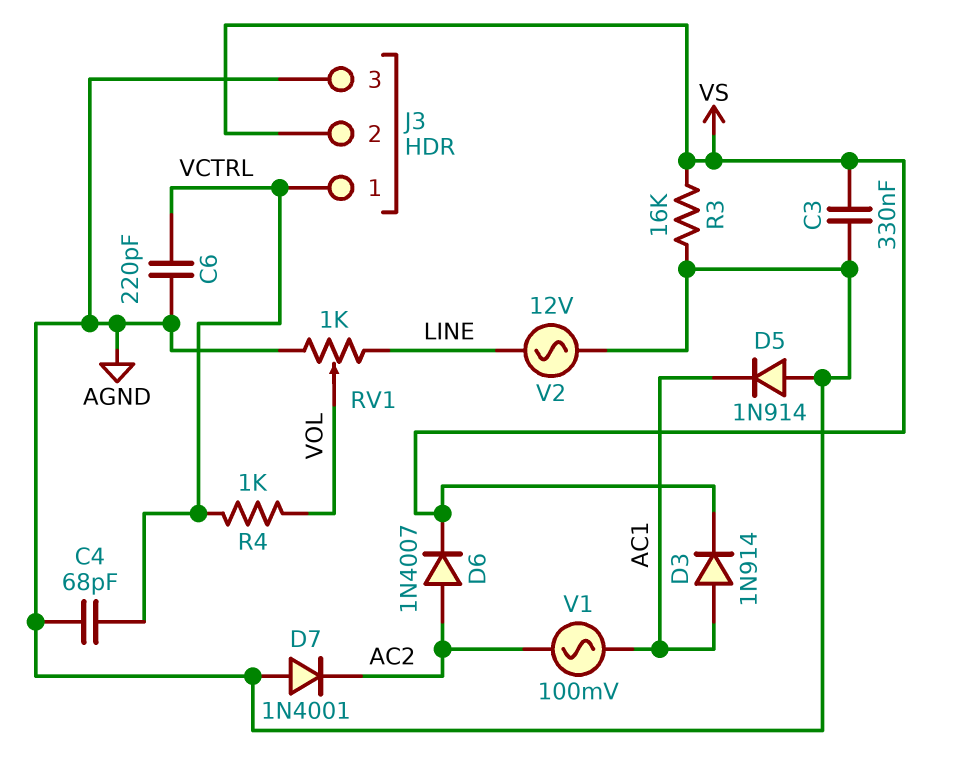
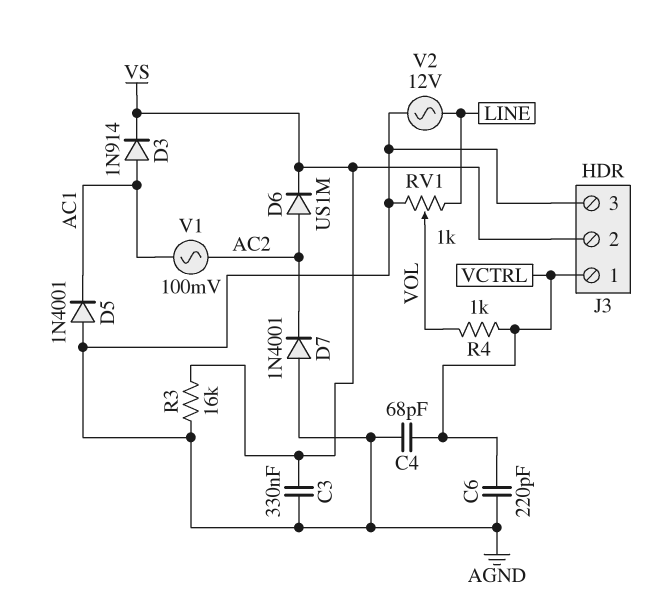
D5: diode 1N914 (A AGND, K AC1) -> diode 1N4001 (A AGND, K AC1)
D6: diode 1N4007 (A AC2, K VS) -> diode US1M (A AC2, K VS)

